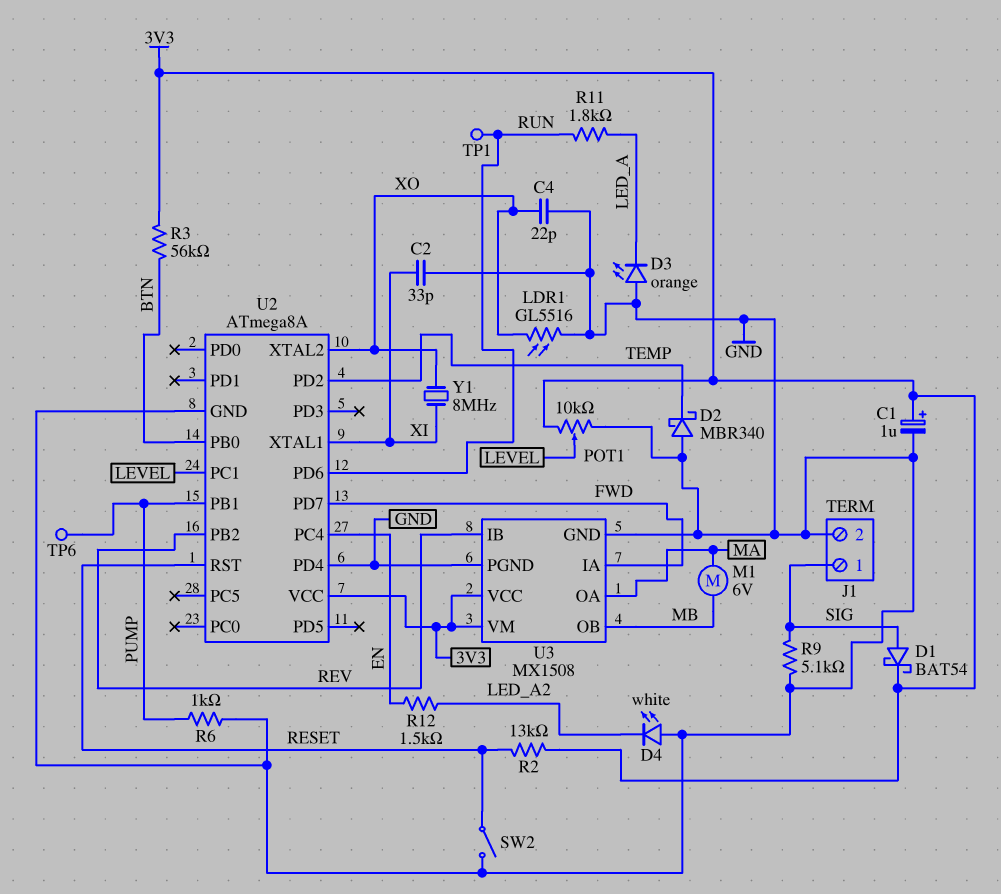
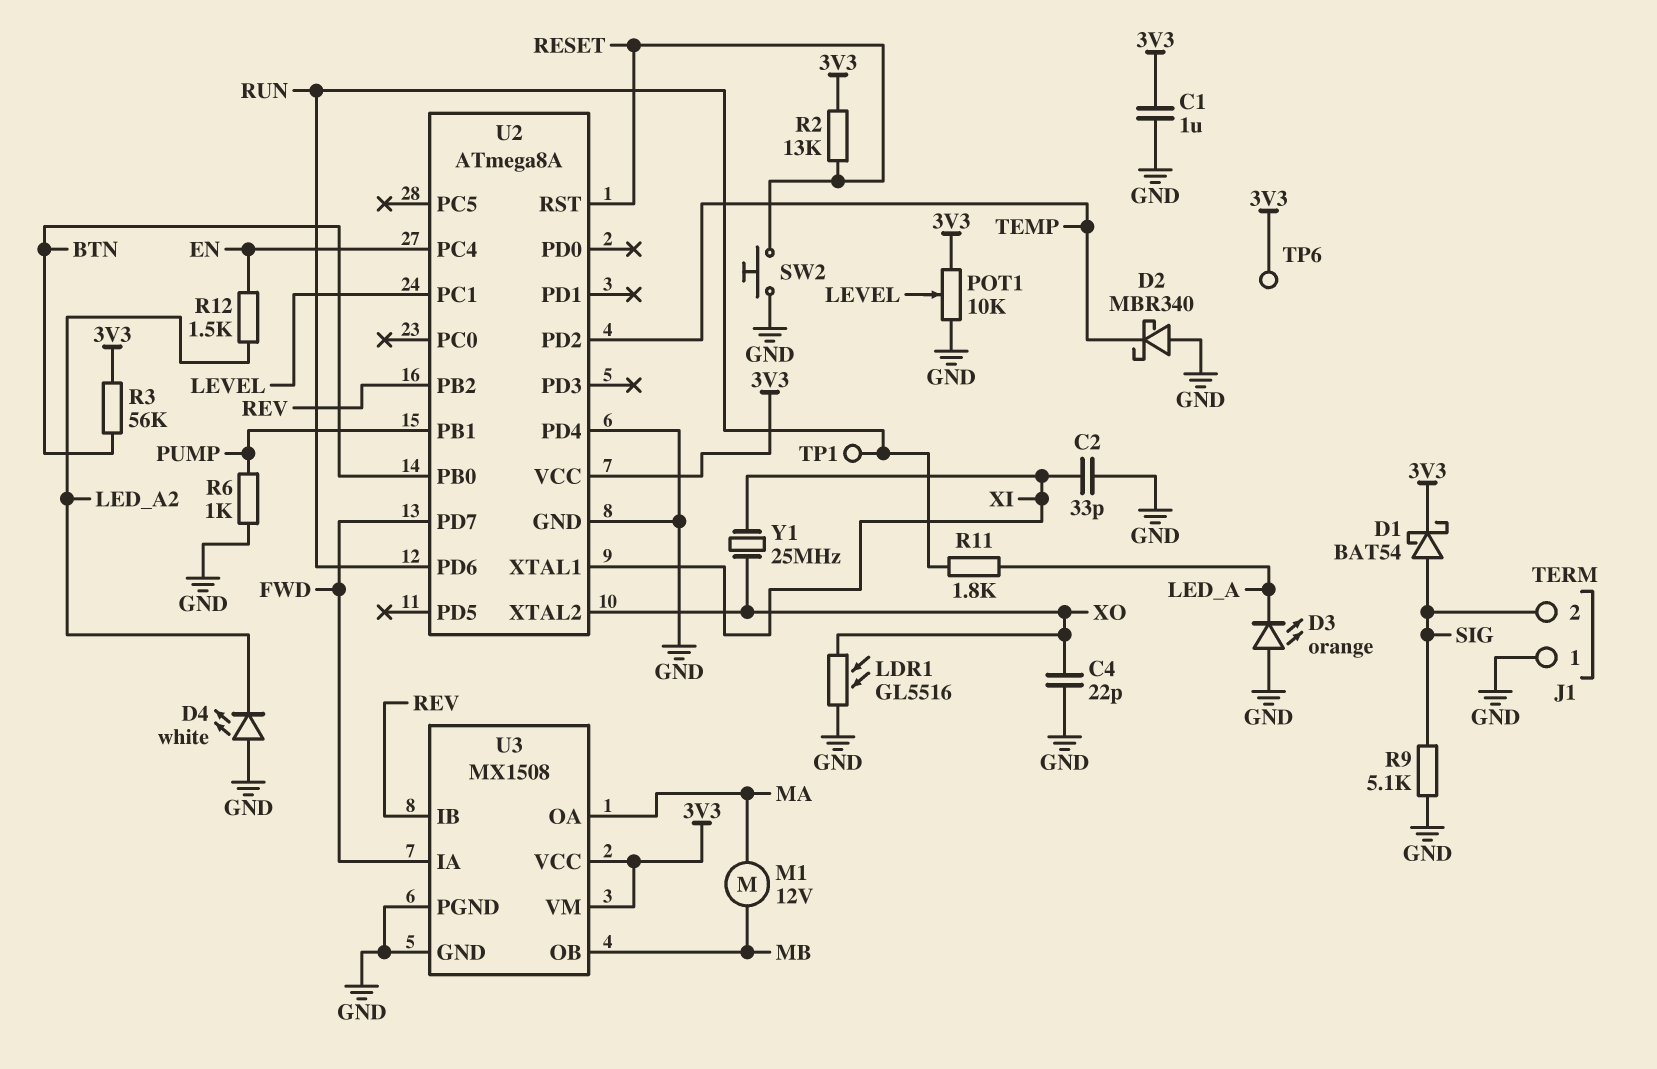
C1: 1uF (plus 3V3, minus GND) -> 1uF (3V3, GND)
J1 pin 1: SIG -> GND
J1 pin 2: GND -> SIG
M1: motor 6V (MA, MB) -> motor 12V (MA, MB)
SW2: switch (GND, RESET) -> button (GND, RESET)
TP6: test point (PUMP) -> test point (3V3)
Y1: 8MHz (XI, XO) -> 25MHz (XI, XO)

